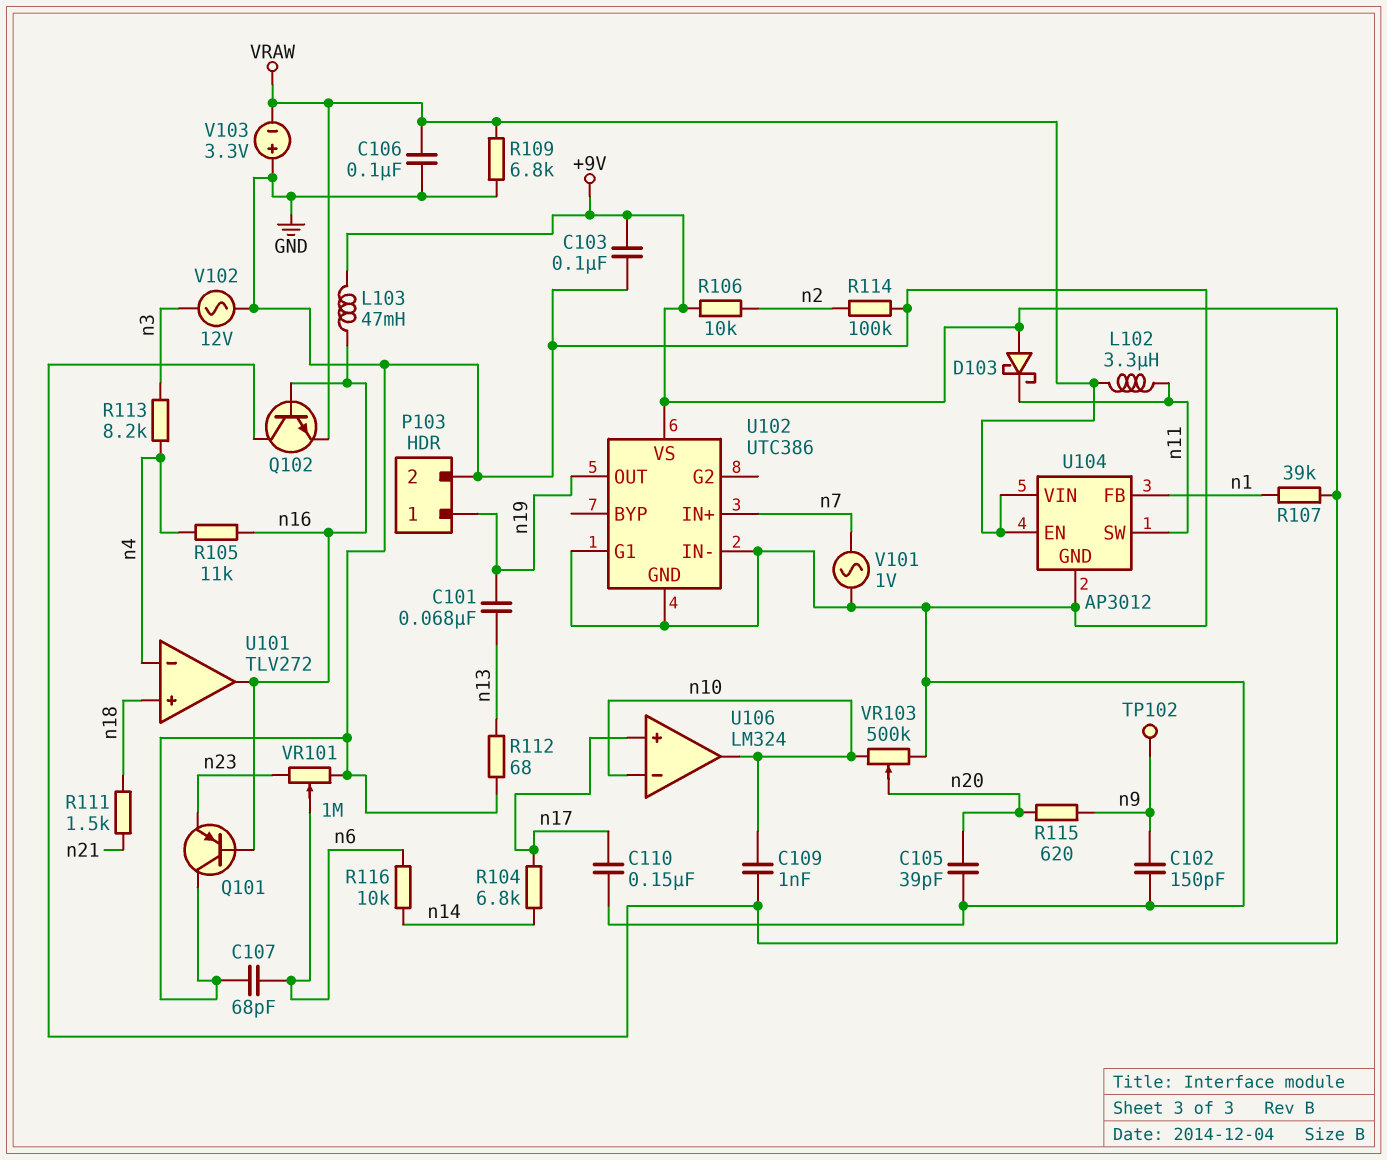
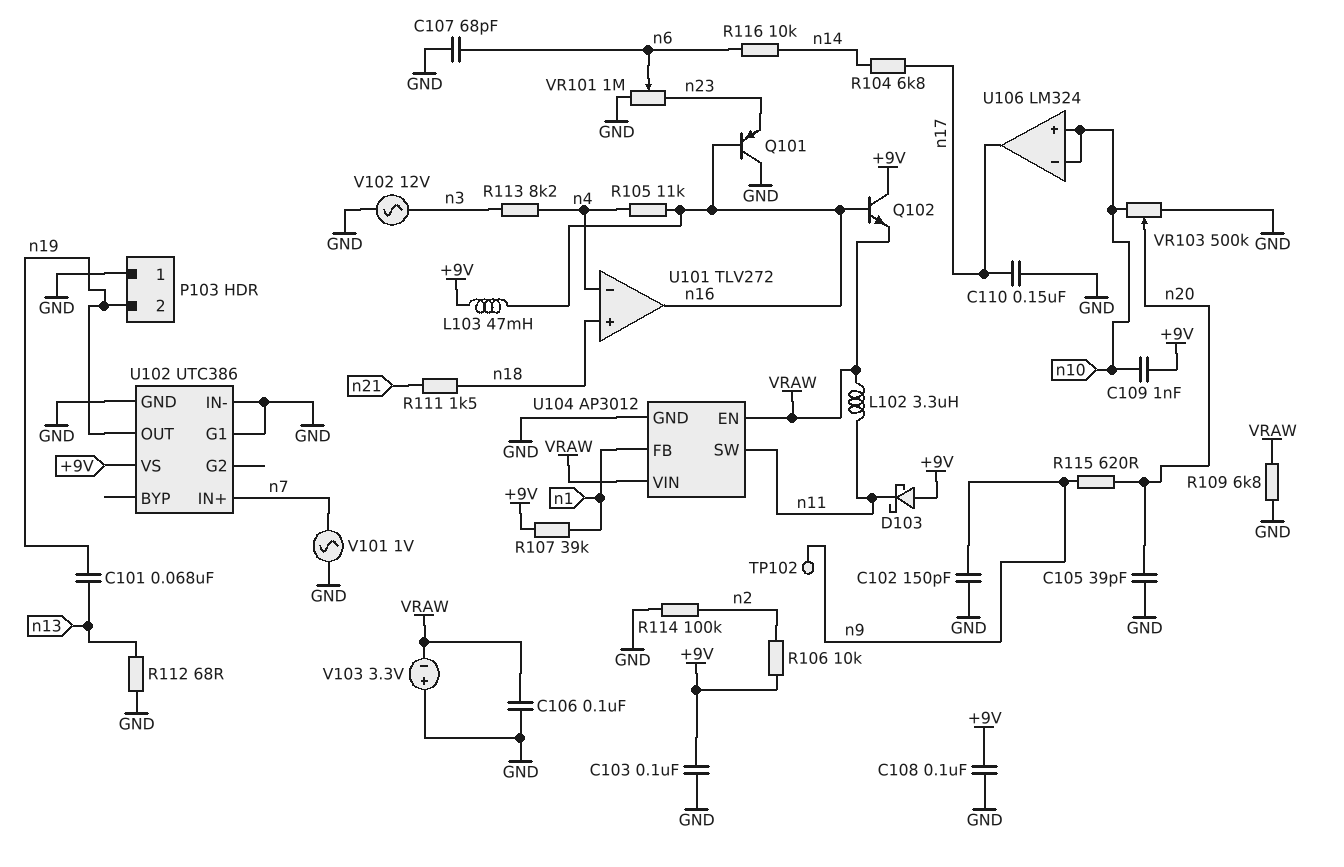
C108: none -> 100nF (+9V, GND)
P103 pin 1: n19 -> GND
P103 pin 2: GND -> n19
U106 pin in+: n17 -> n10
U106 pin out: n10 -> n17

